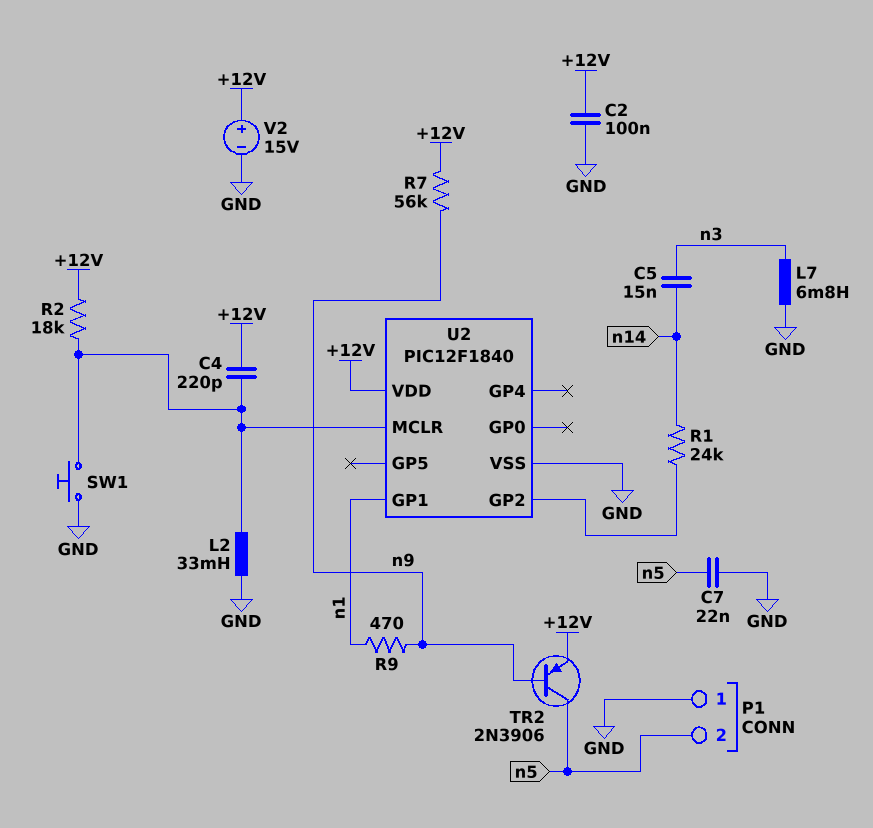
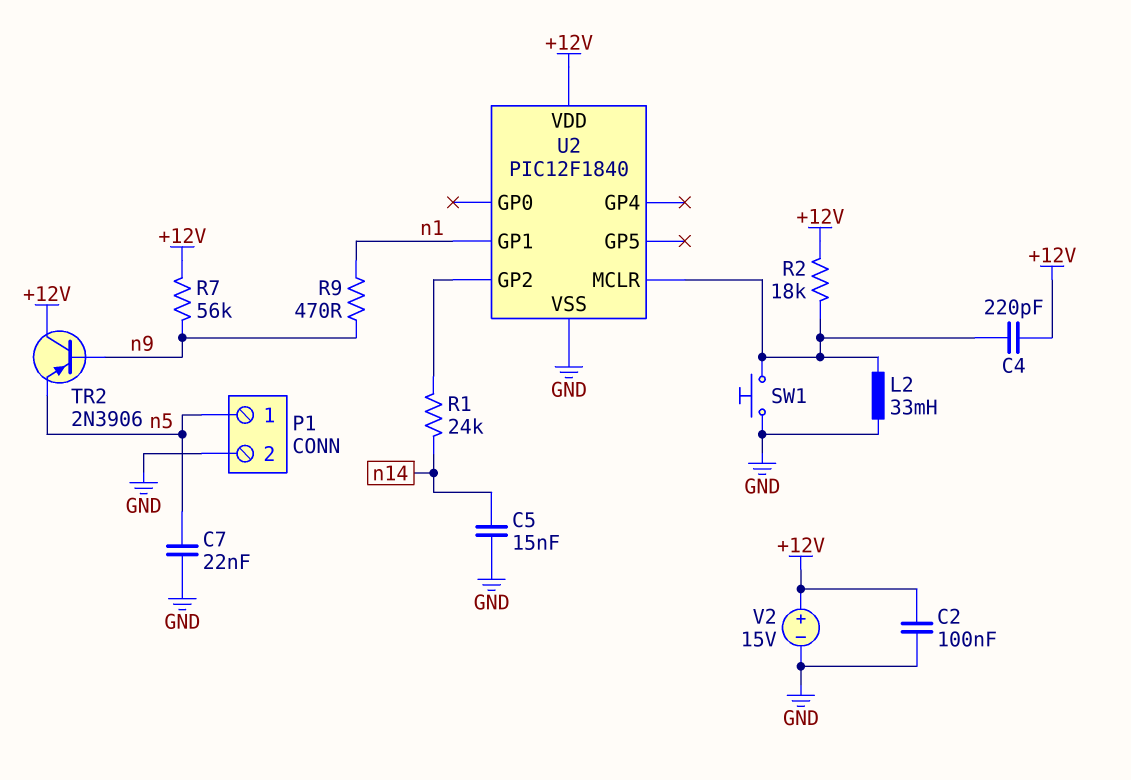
C5: 15nF (n3, n14) -> 15nF (GND, n14)
L7: 6.8mH (GND, n3) -> none
P1 pin 1: GND -> n5
P1 pin 2: n5 -> GND
TR2: PNP 2N3906 (B n9, C n5, E +12V) -> PNP 2N3906 (B n9, C +12V, E n5)

